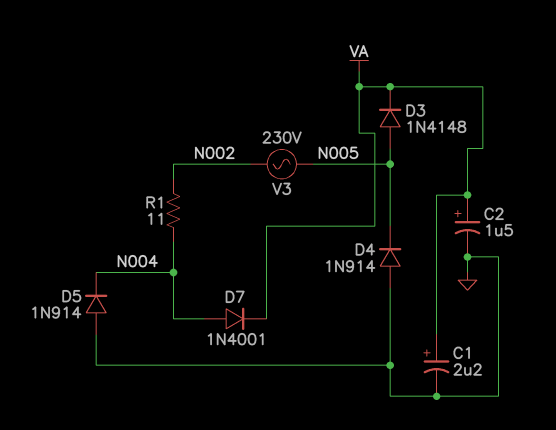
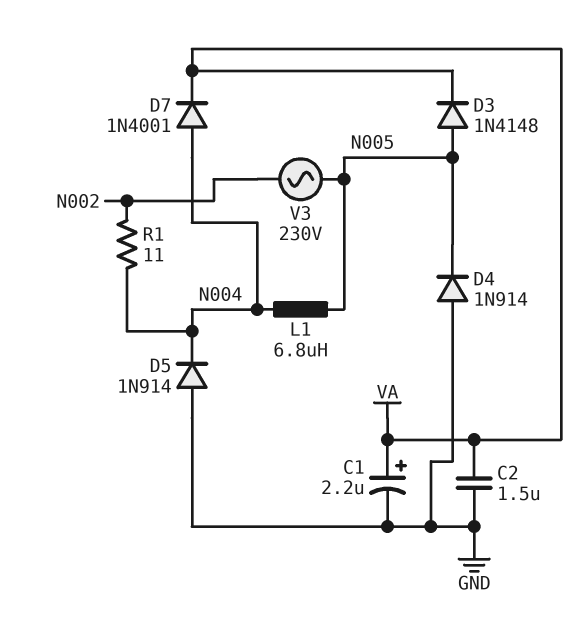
C2: 1.5uF (plus VA, minus GND) -> 1.5uF (GND, VA)
L1: none -> 6.8uH (N004, N005)

